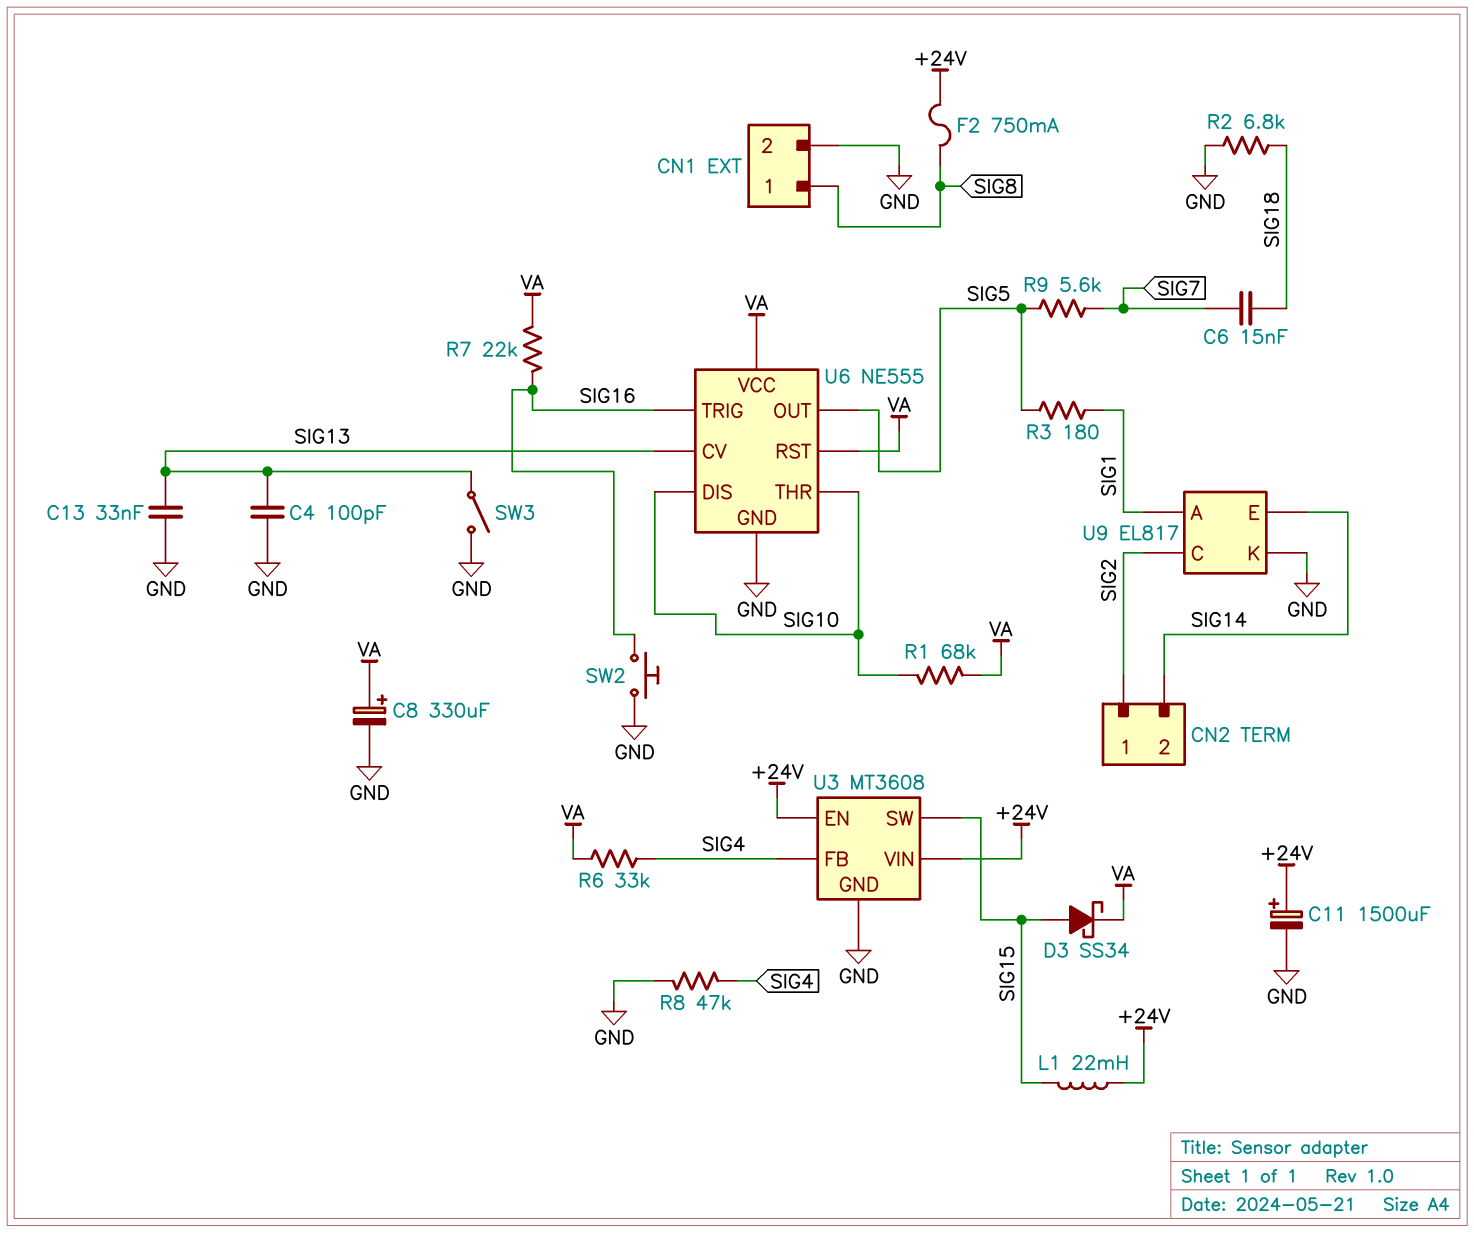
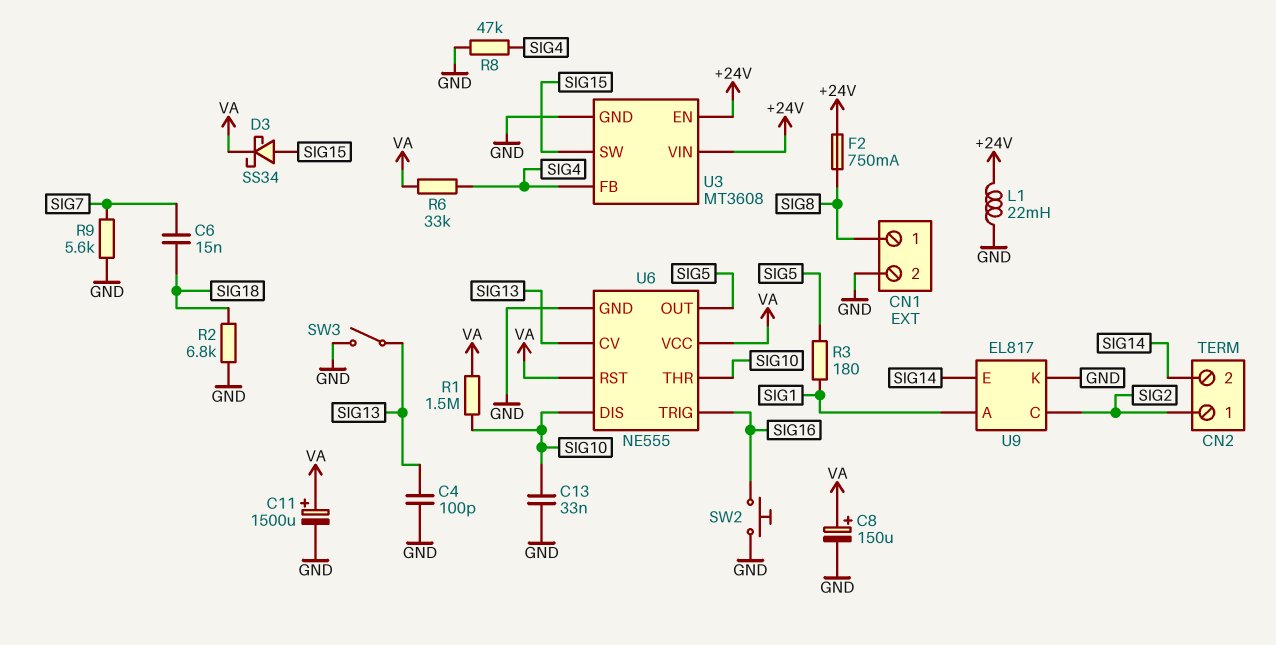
C8: 330uF (plus VA, minus GND) -> 150uF (plus VA, minus GND)
C11: 1500uF (plus +24V, minus GND) -> 1500uF (plus VA, minus GND)
C13: 33nF (GND, SIG13) -> 33nF (GND, SIG10)
L1: 22mH (+24V, SIG15) -> 22mH (+24V, GND)
R1: 68k (SIG10, VA) -> 1.5M (SIG10, VA)
R7: 22k (SIG16, VA) -> none
R9: 5.6k (SIG5, SIG7) -> 5.6k (GND, SIG7)

